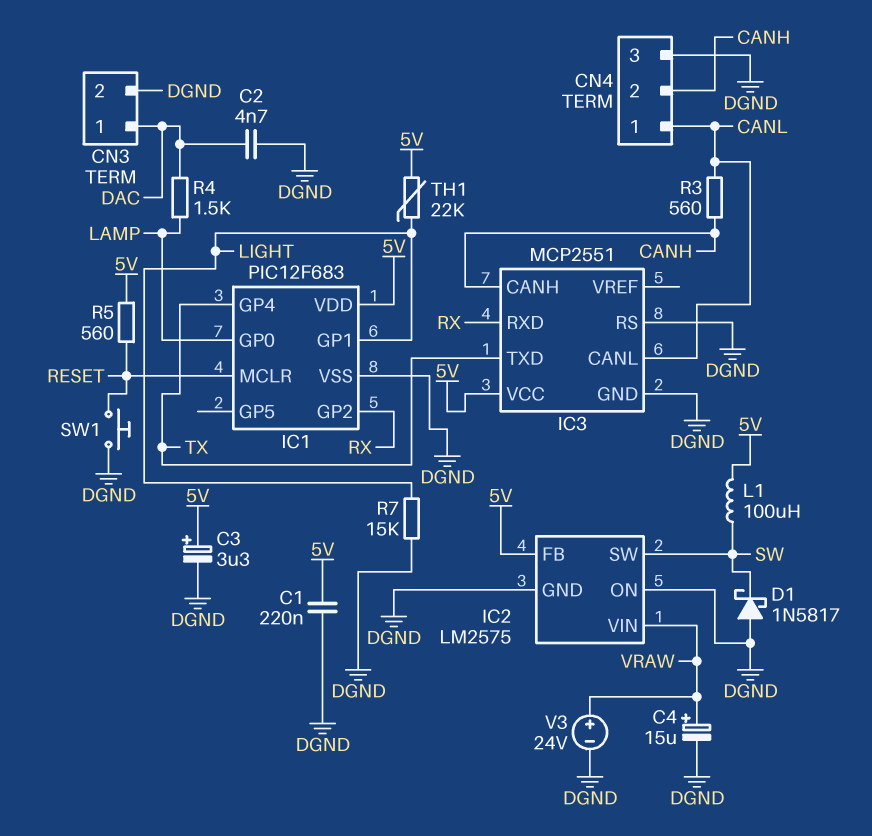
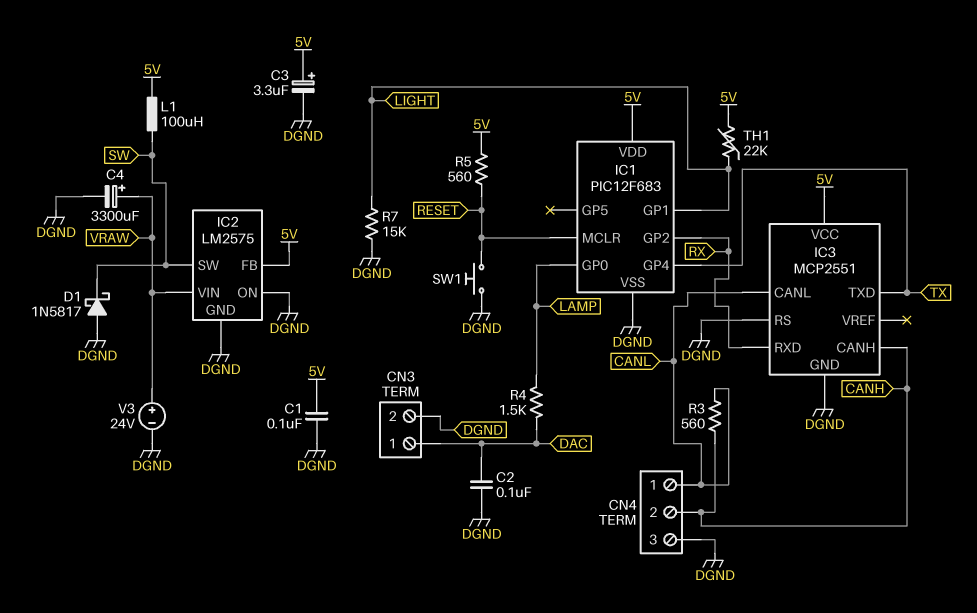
C1: 220nF (5V, DGND) -> 100nF (5V, DGND)
C2: 4.7nF (DAC, DGND) -> 100nF (DAC, DGND)
C4: 15uF (plus VRAW, minus DGND) -> 3300uF (plus VRAW, minus DGND)

